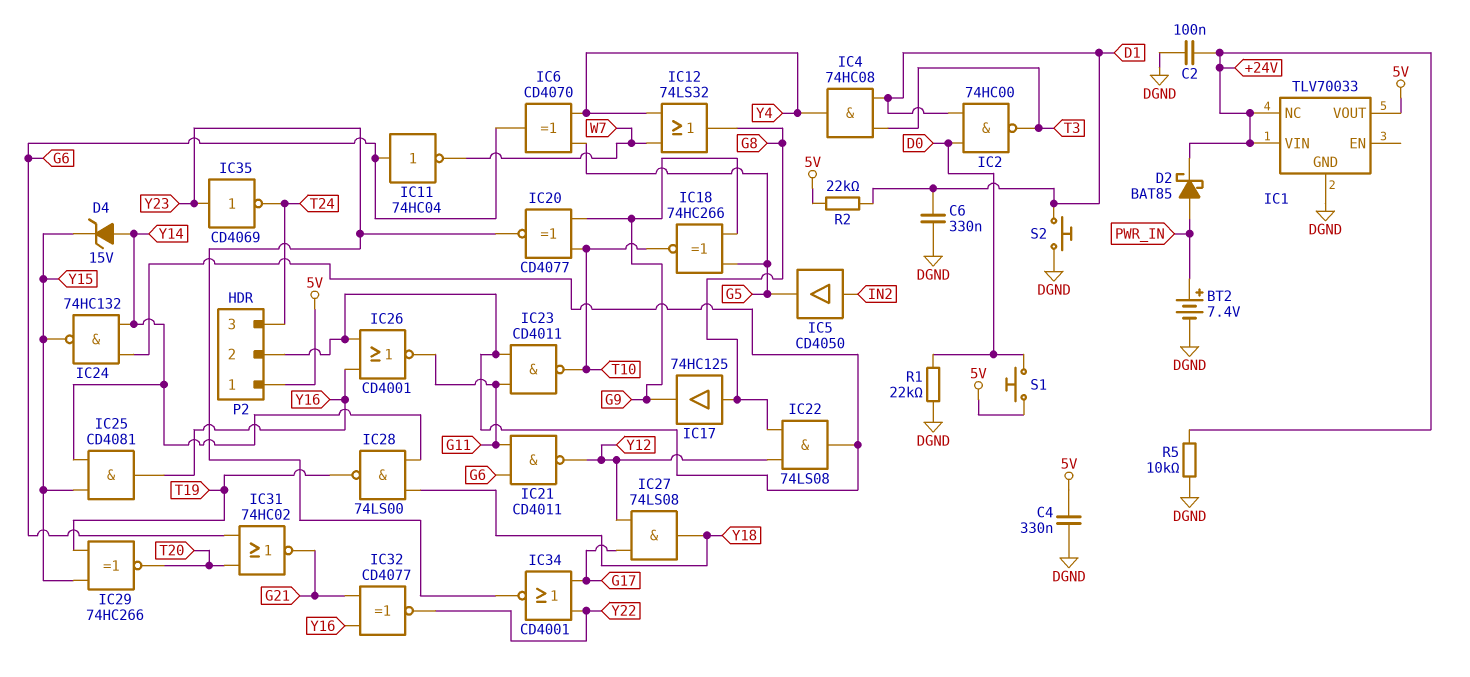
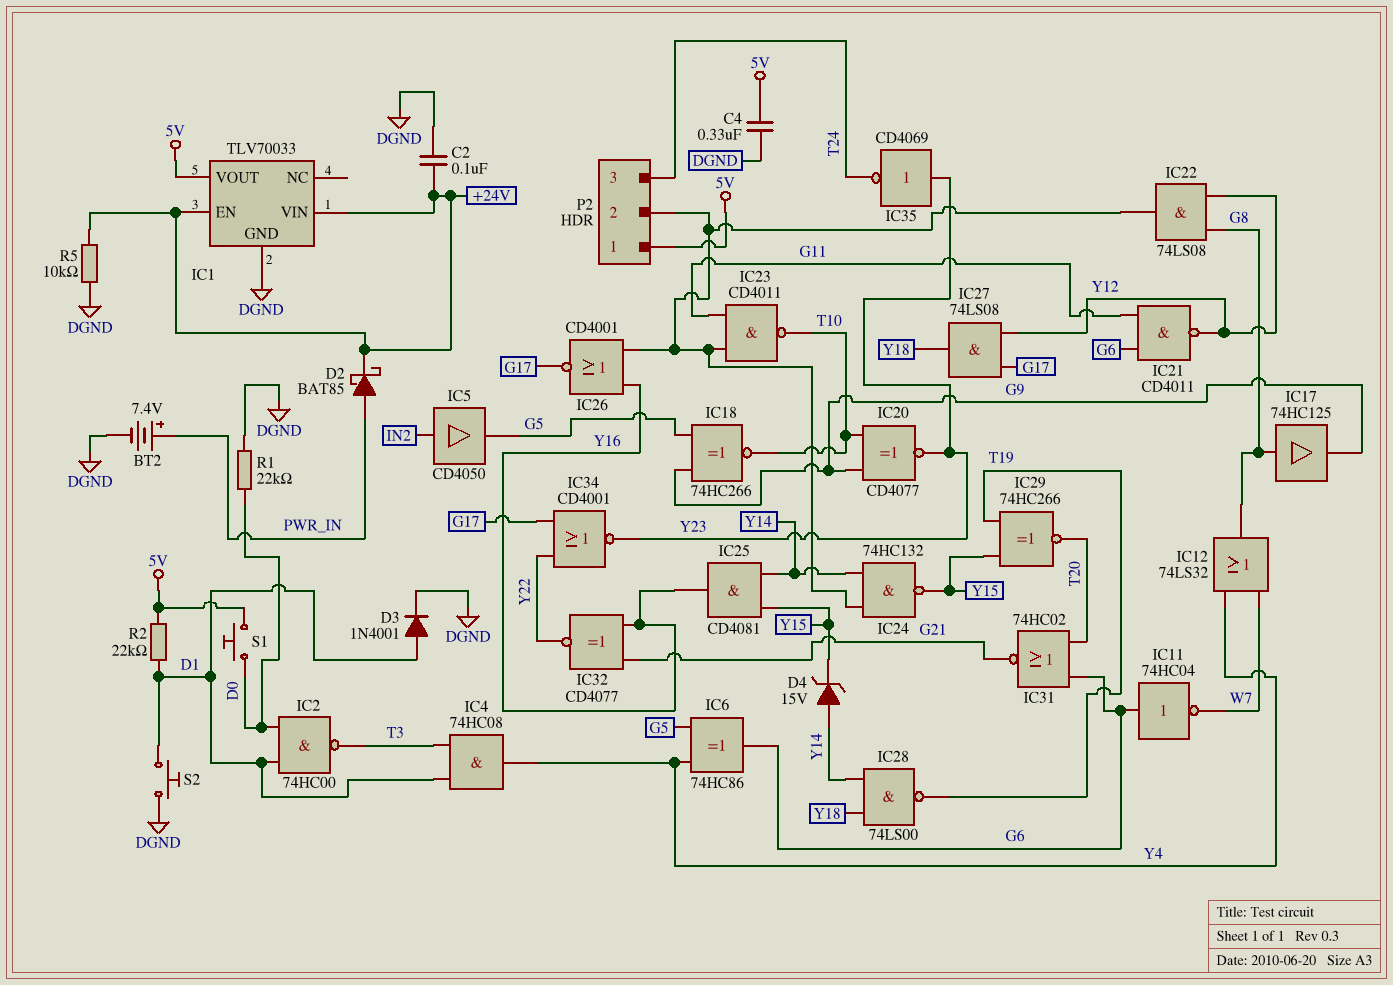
C6: 330nF (D1, DGND) -> none
D3: none -> diode 1N4001 (A D1, K DGND)
IC1 pin EN: none -> +24V
IC1 pin NC: +24V -> none
IC6: XOR CD4070 (in G5, in Y4, out G6) -> XOR 74HC86 (in G5, in Y4, out G6)
IC26: NOR CD4001 (in P2/2, in Y16, out G11) -> NOR CD4001 (in P2/2, in Y16, out G17)

